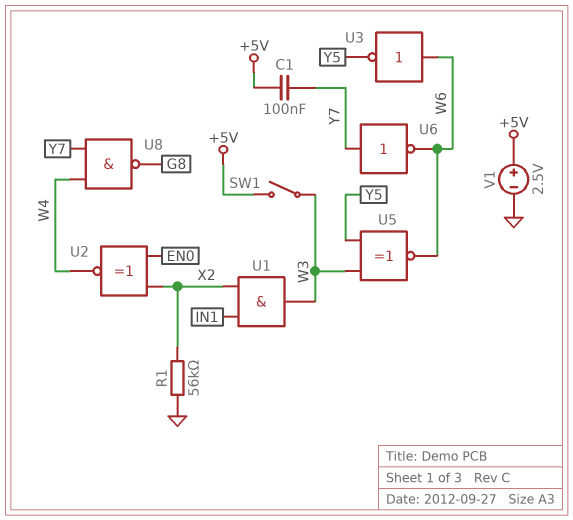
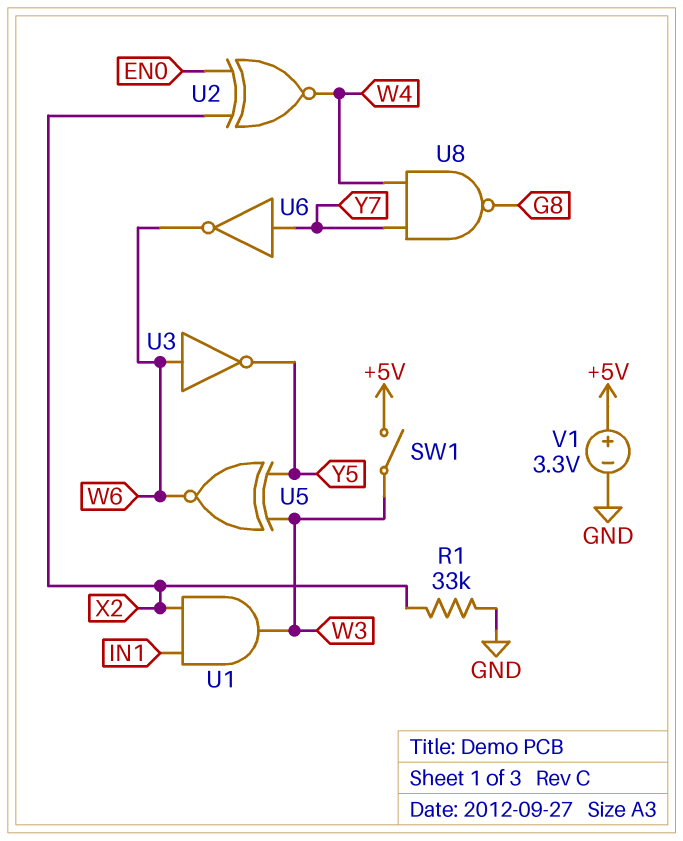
C1: 100nF (+5V, Y7) -> none
R1: 56k (GND, X2) -> 33k (GND, X2)
V1: 2.5V (plus +5V, minus GND) -> 3.3V (plus +5V, minus GND)

